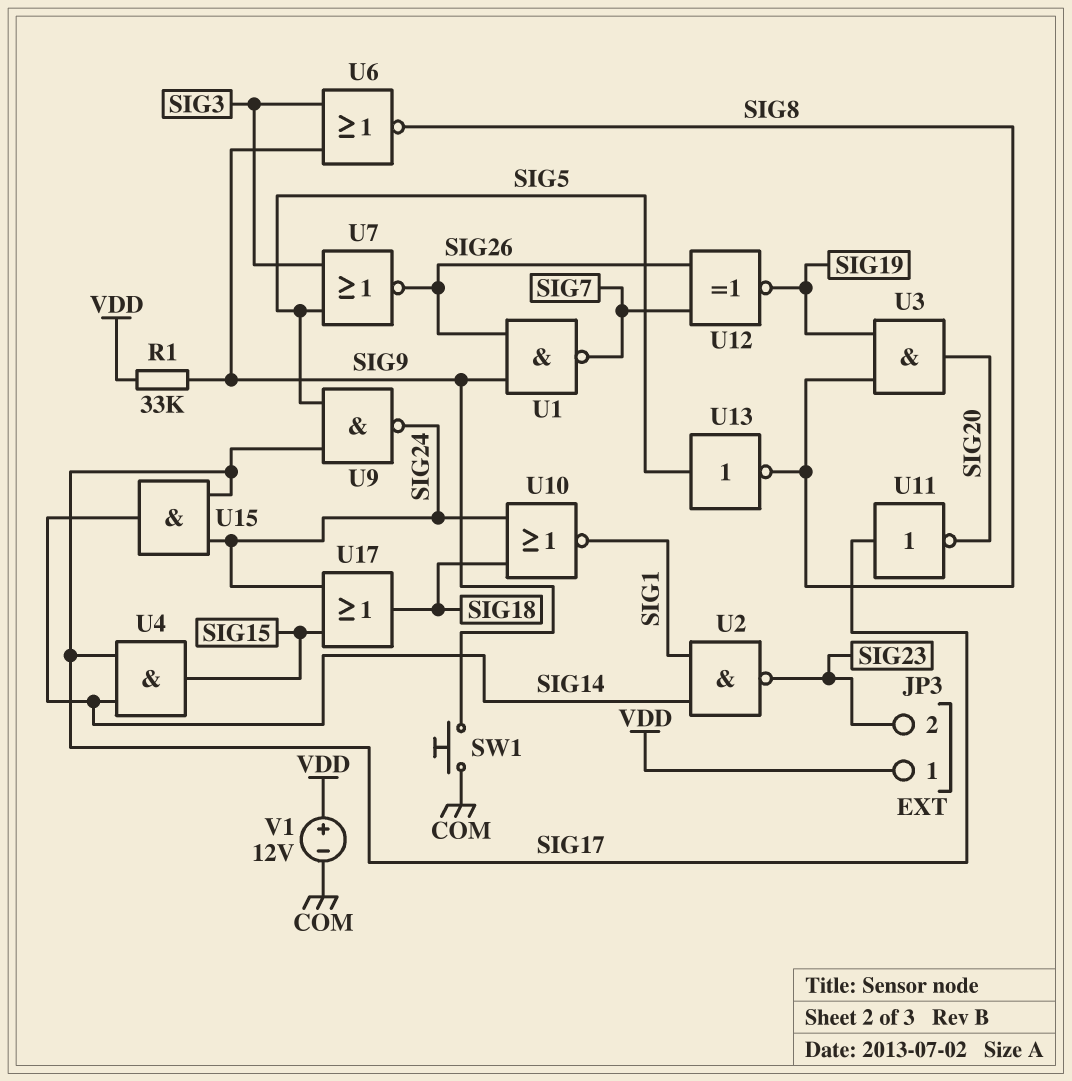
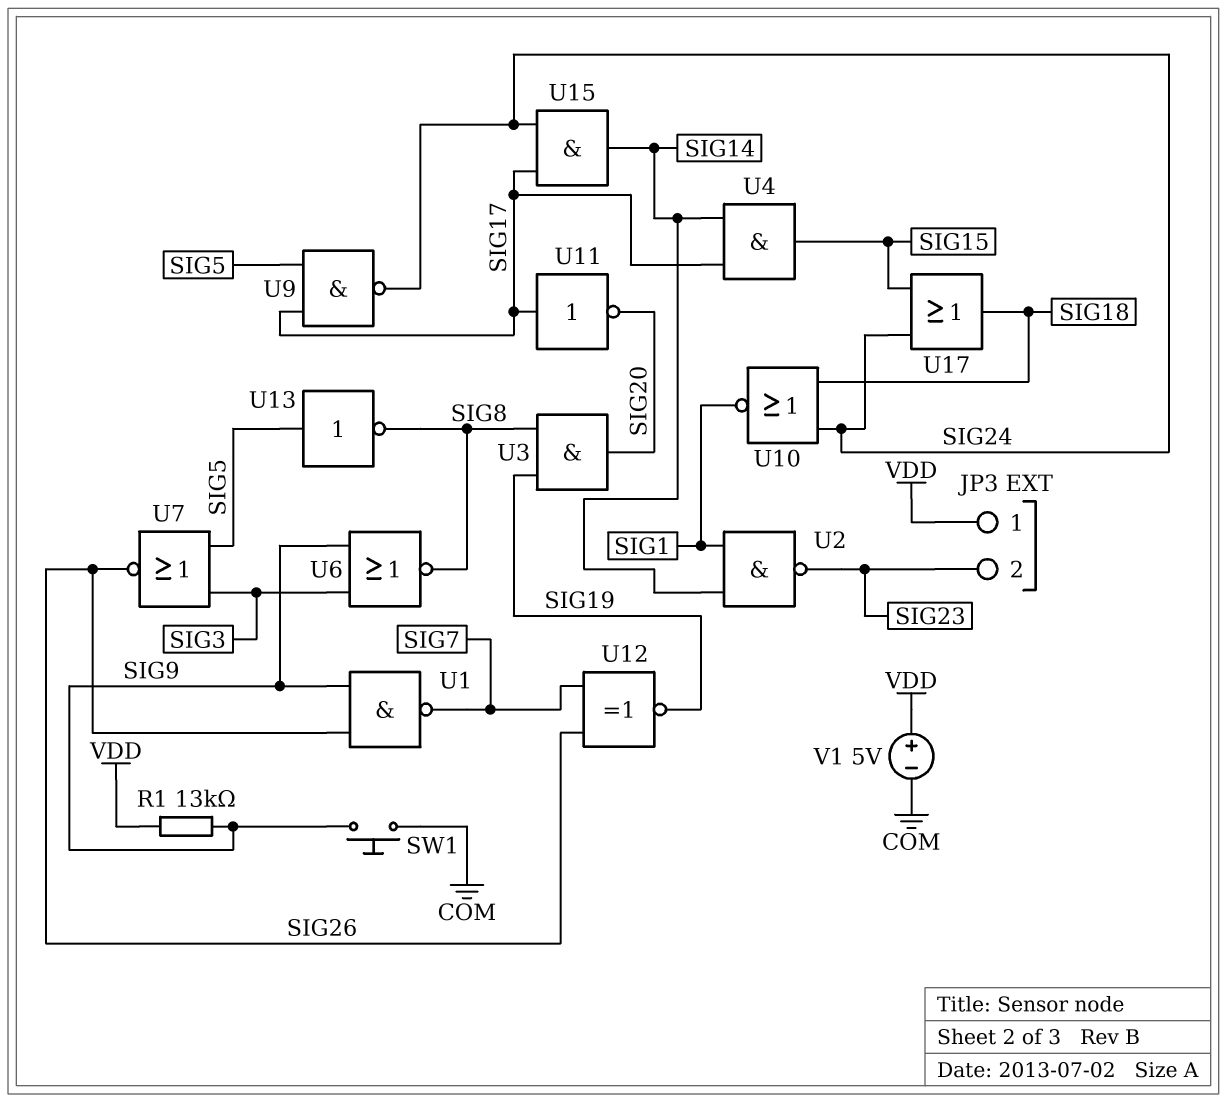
R1: 33k (SIG9, VDD) -> 13k (SIG9, VDD)
V1: 12V (plus VDD, minus COM) -> 5V (plus VDD, minus COM)

